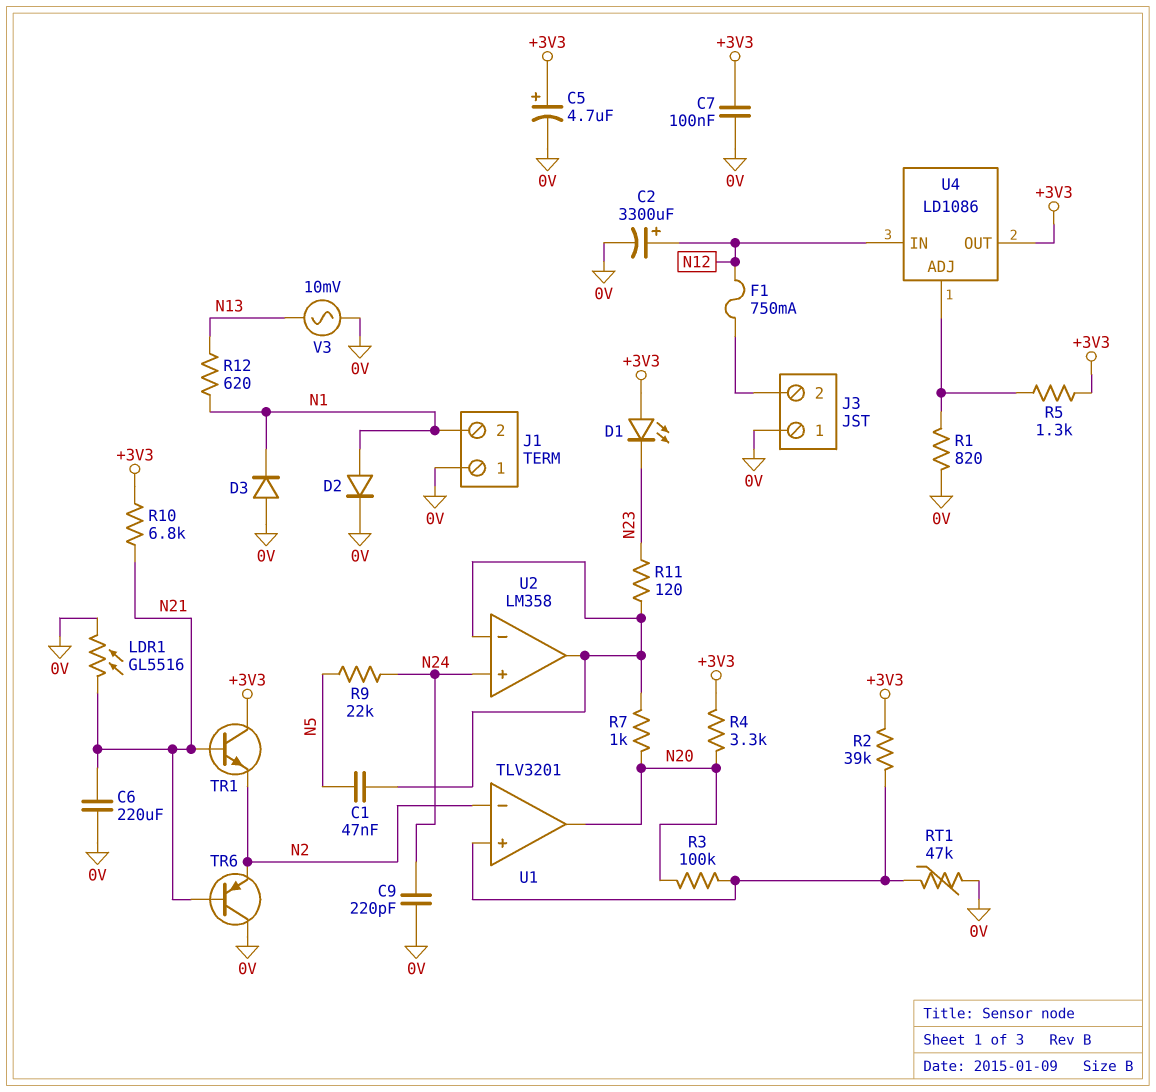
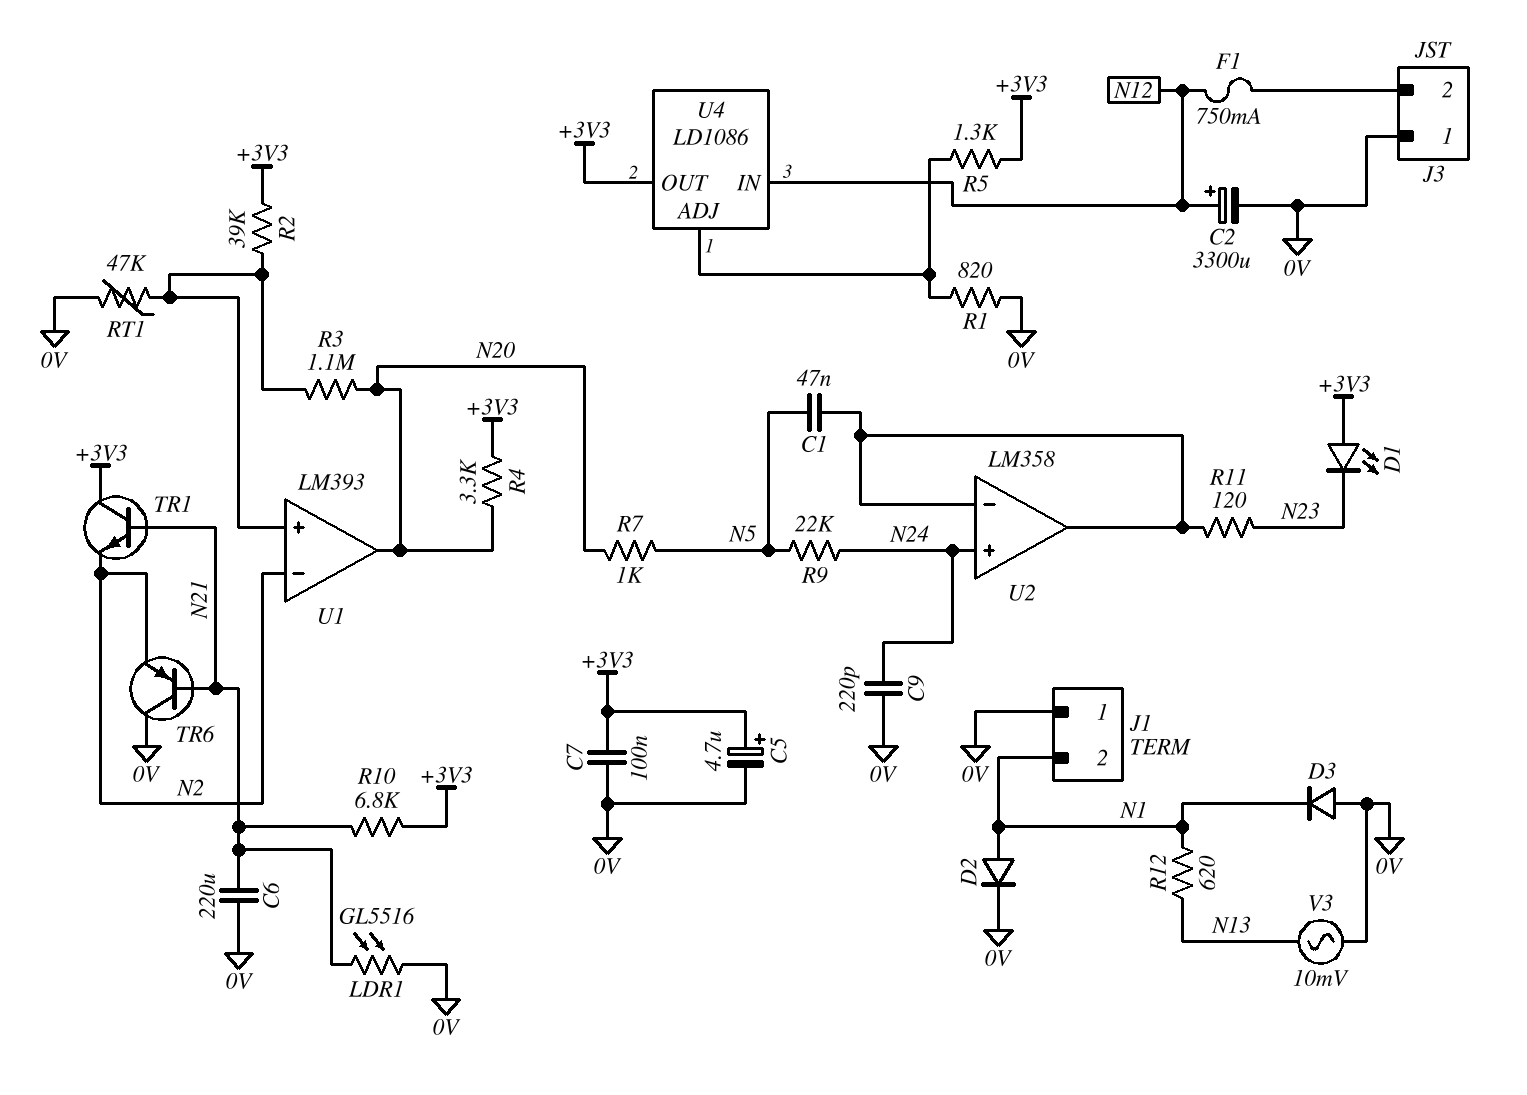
R3: 100k (N20, U1/in+) -> 1.1M (N20, U1/in+)
R7: 1k (N20, U2/in-) -> 1k (N5, N20)
U1: TLV3201 -> LM393

